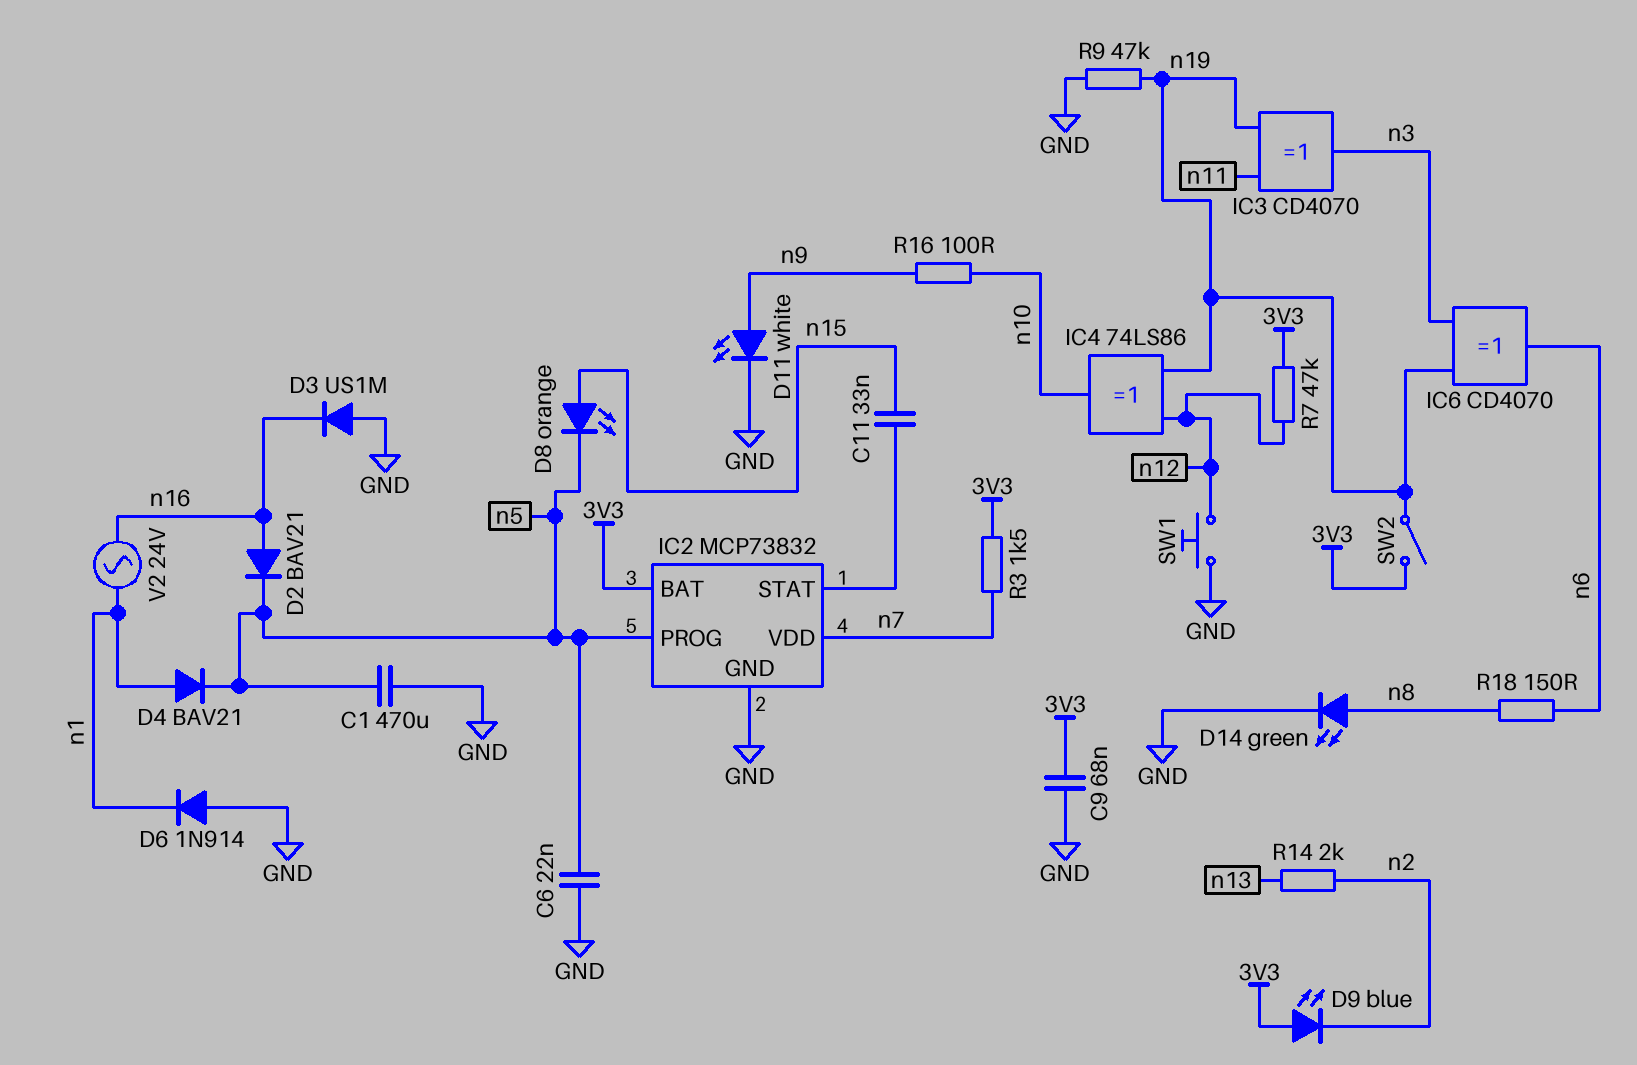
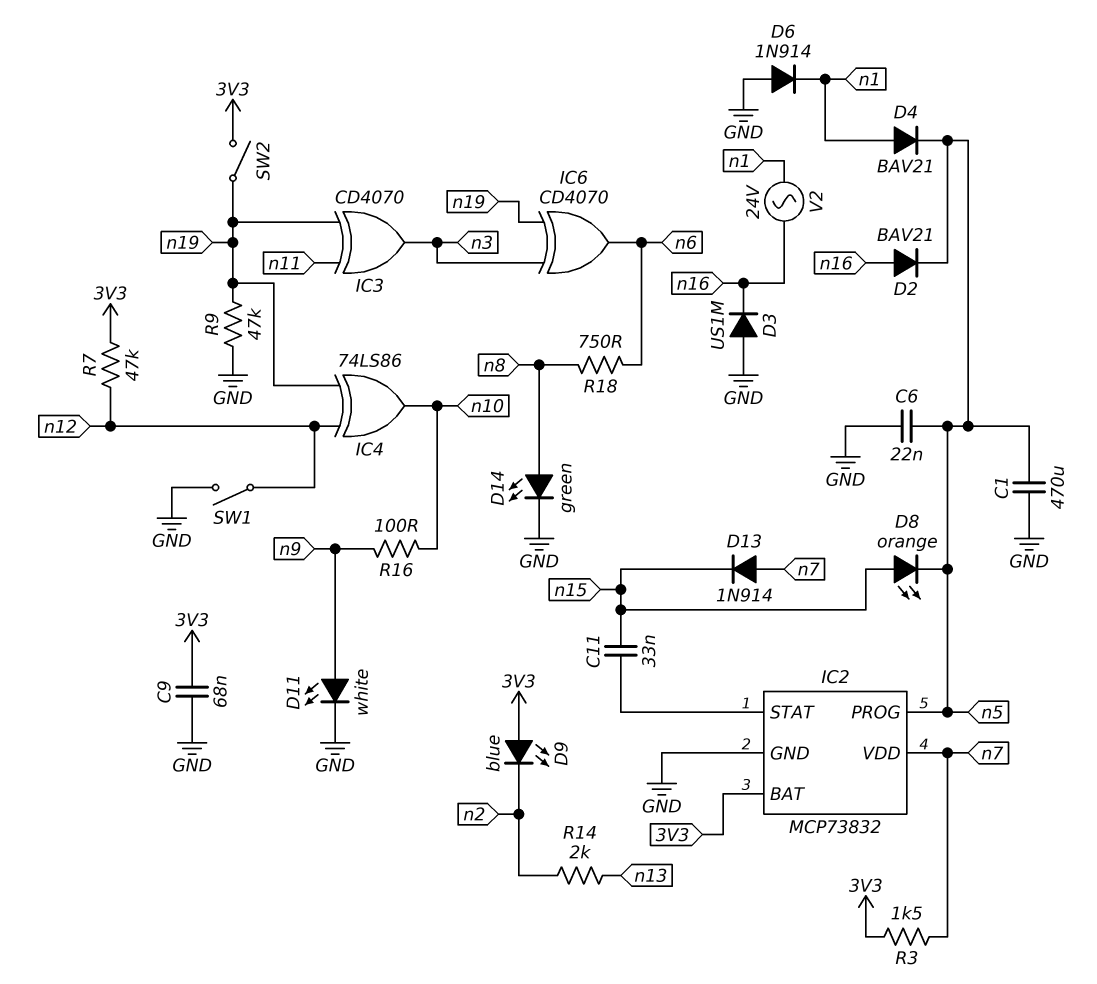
D13: none -> diode 1N914 (A n7, K n15)
R18: 150 (n6, n8) -> 750 (n6, n8)
SW1: button (GND, n12) -> switch (GND, n12)

